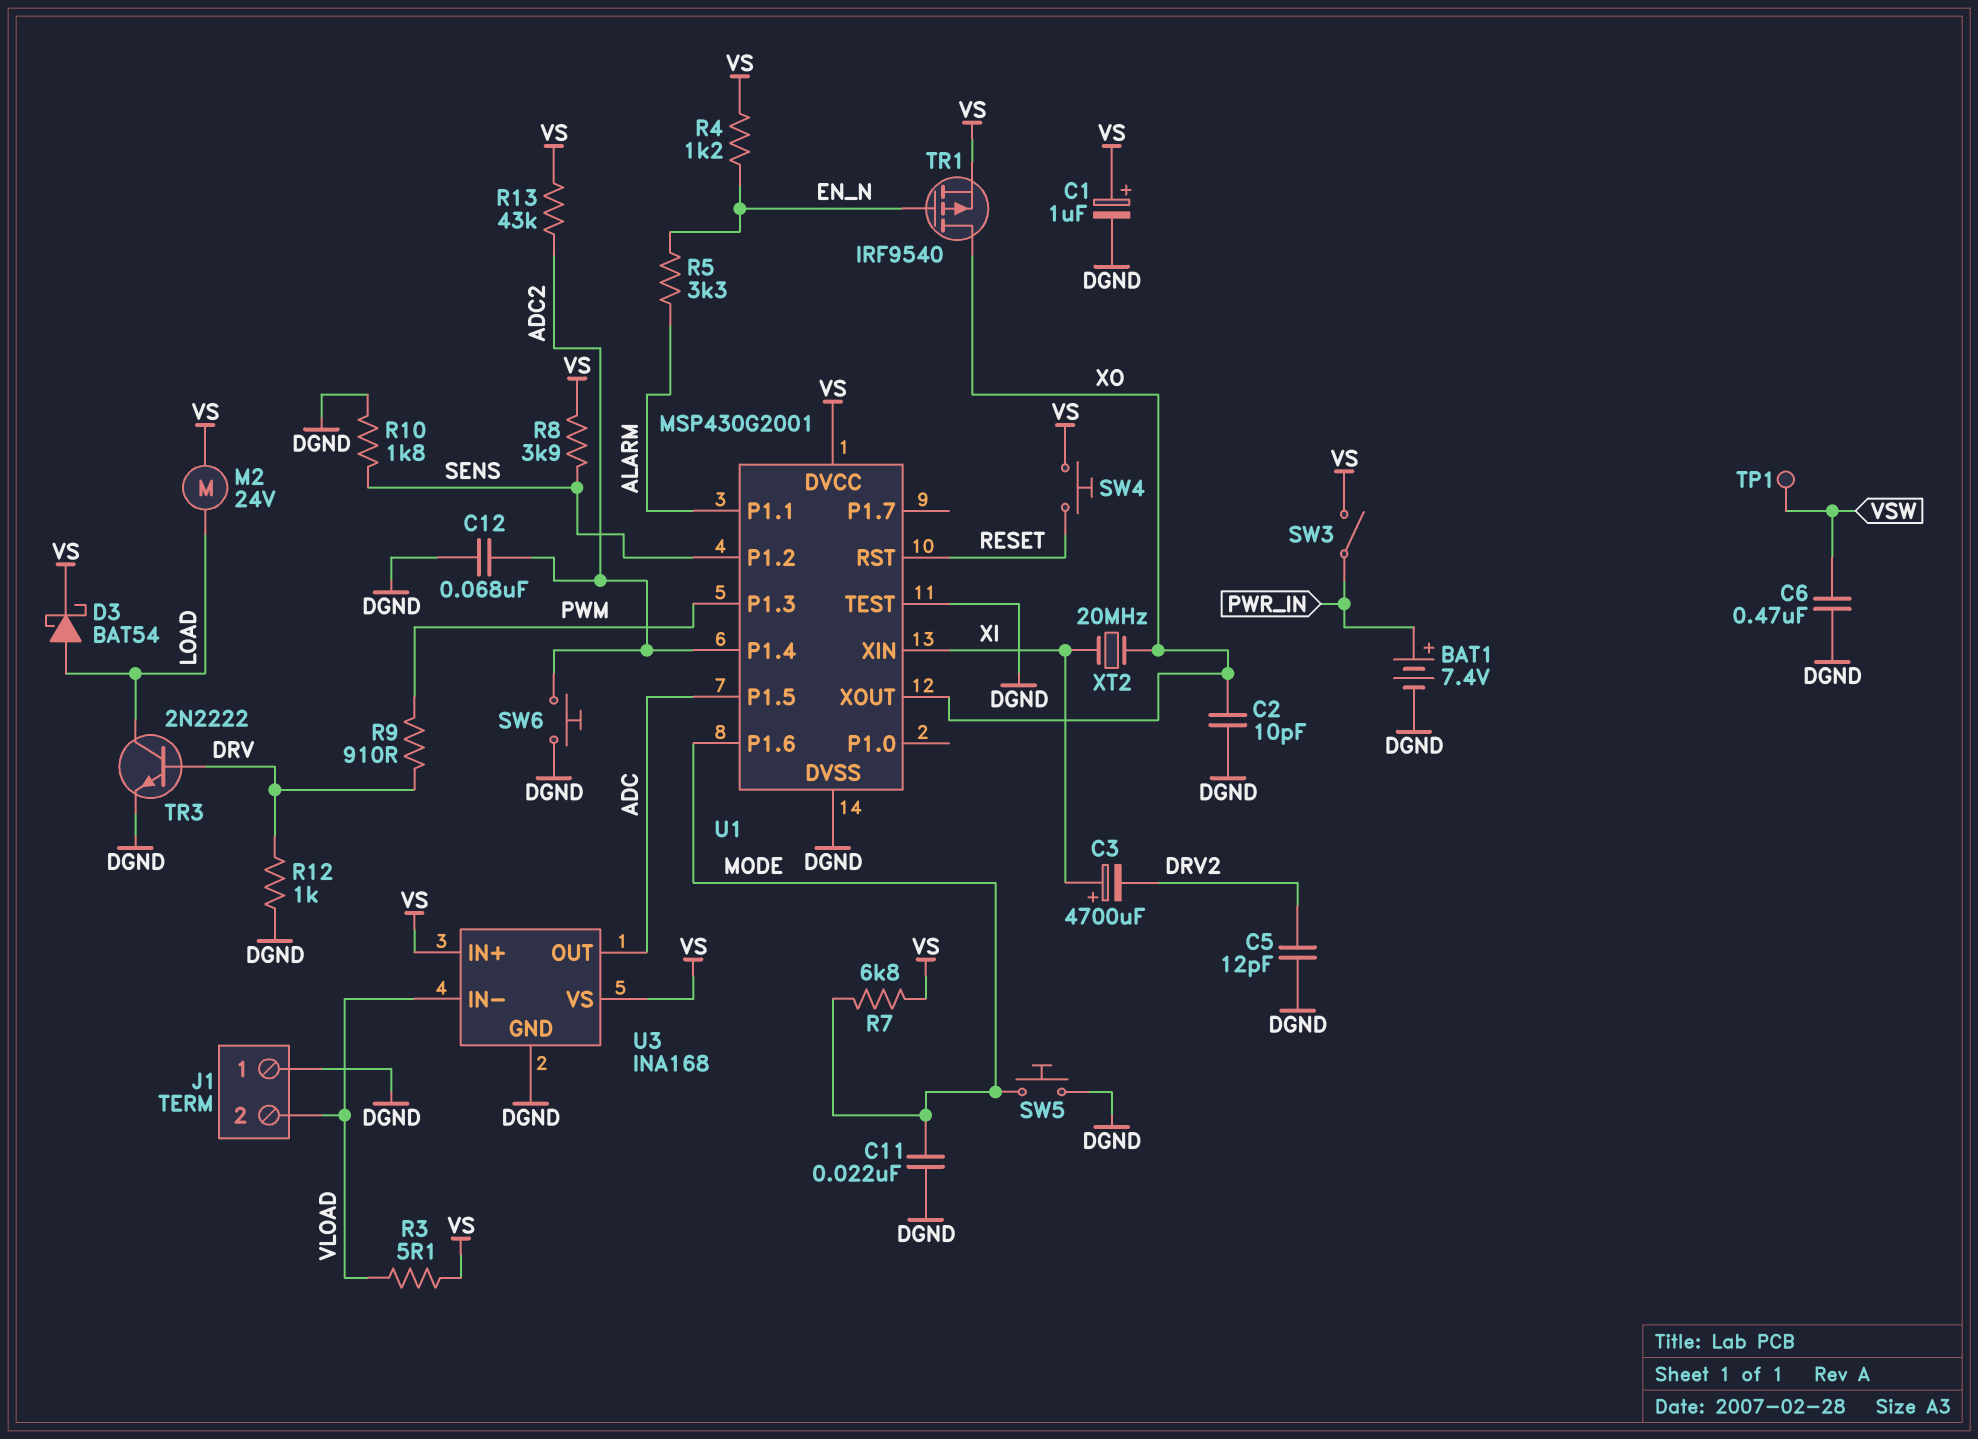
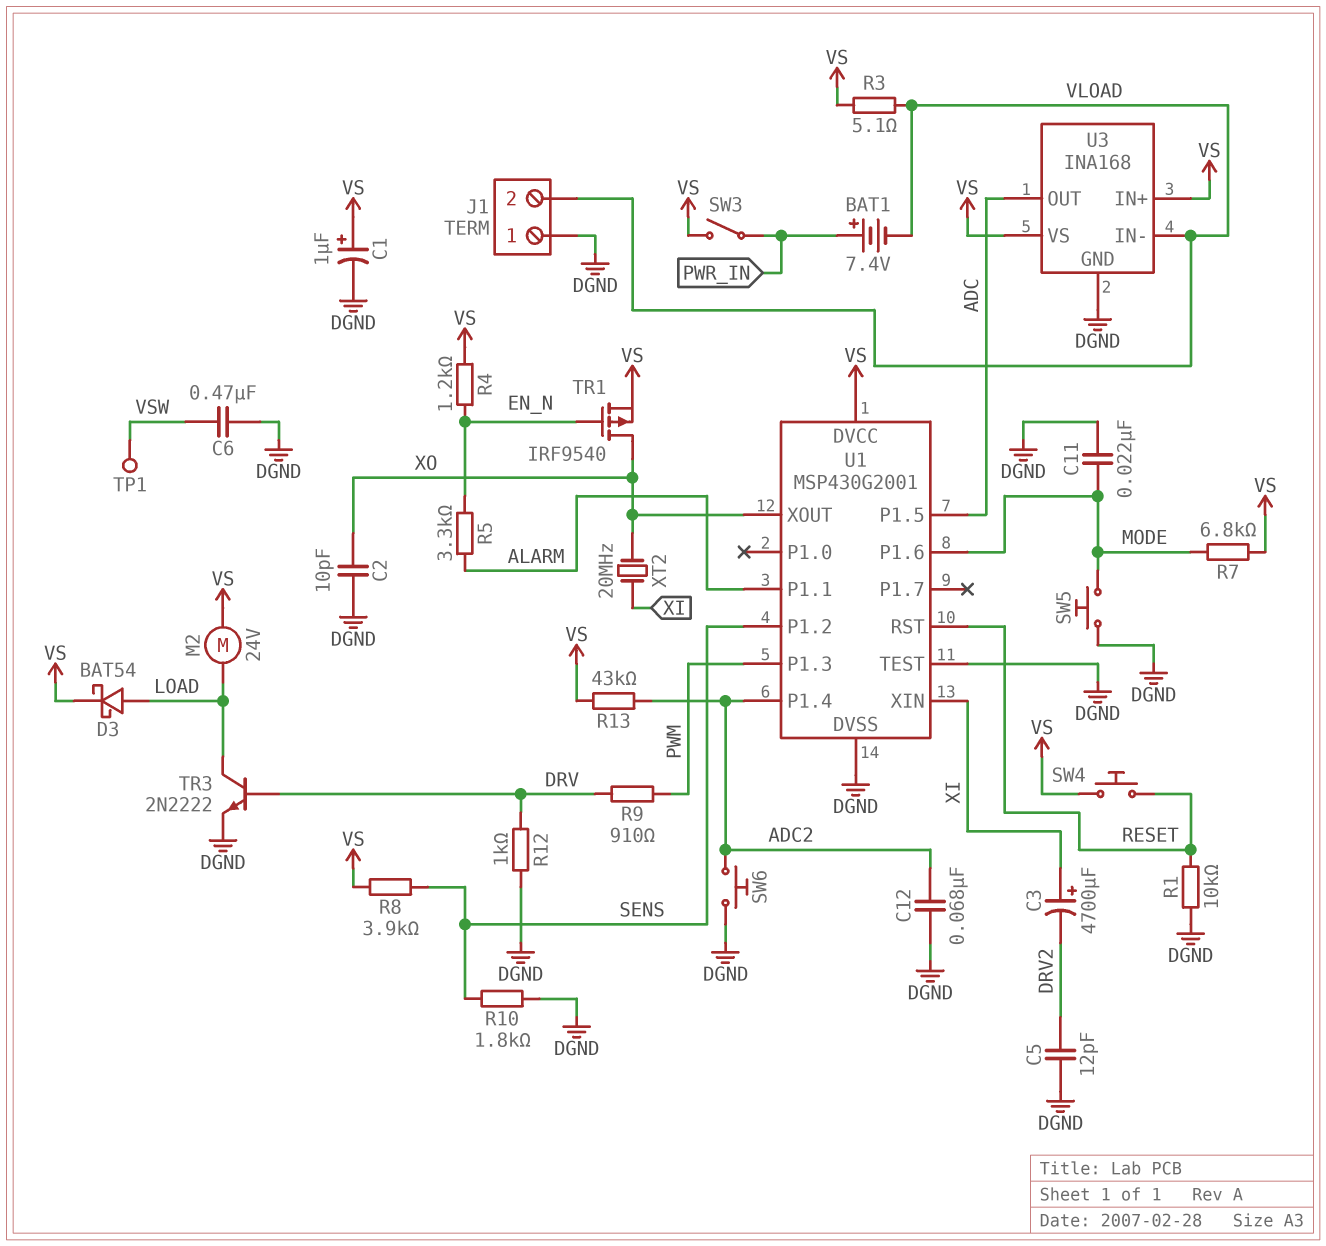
BAT1: 7.4V (plus PWR_IN, minus DGND) -> 7.4V (plus PWR_IN, minus VLOAD)
R1: none -> 10k (DGND, RESET)

